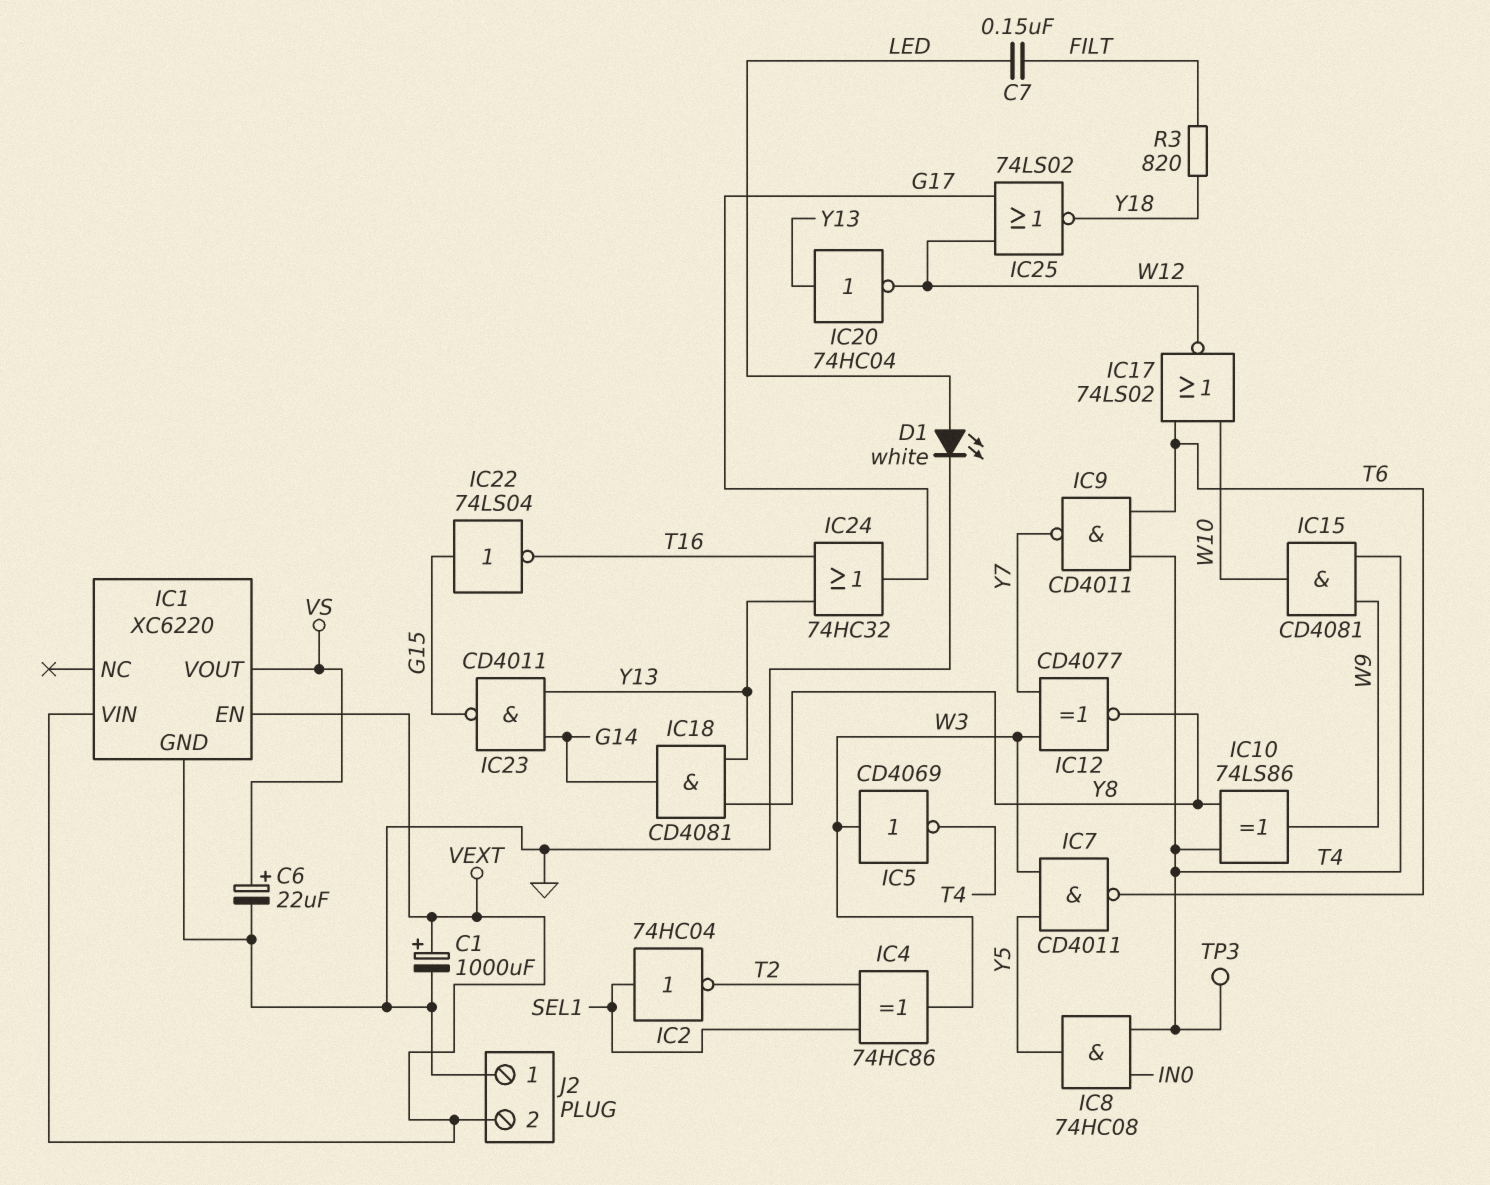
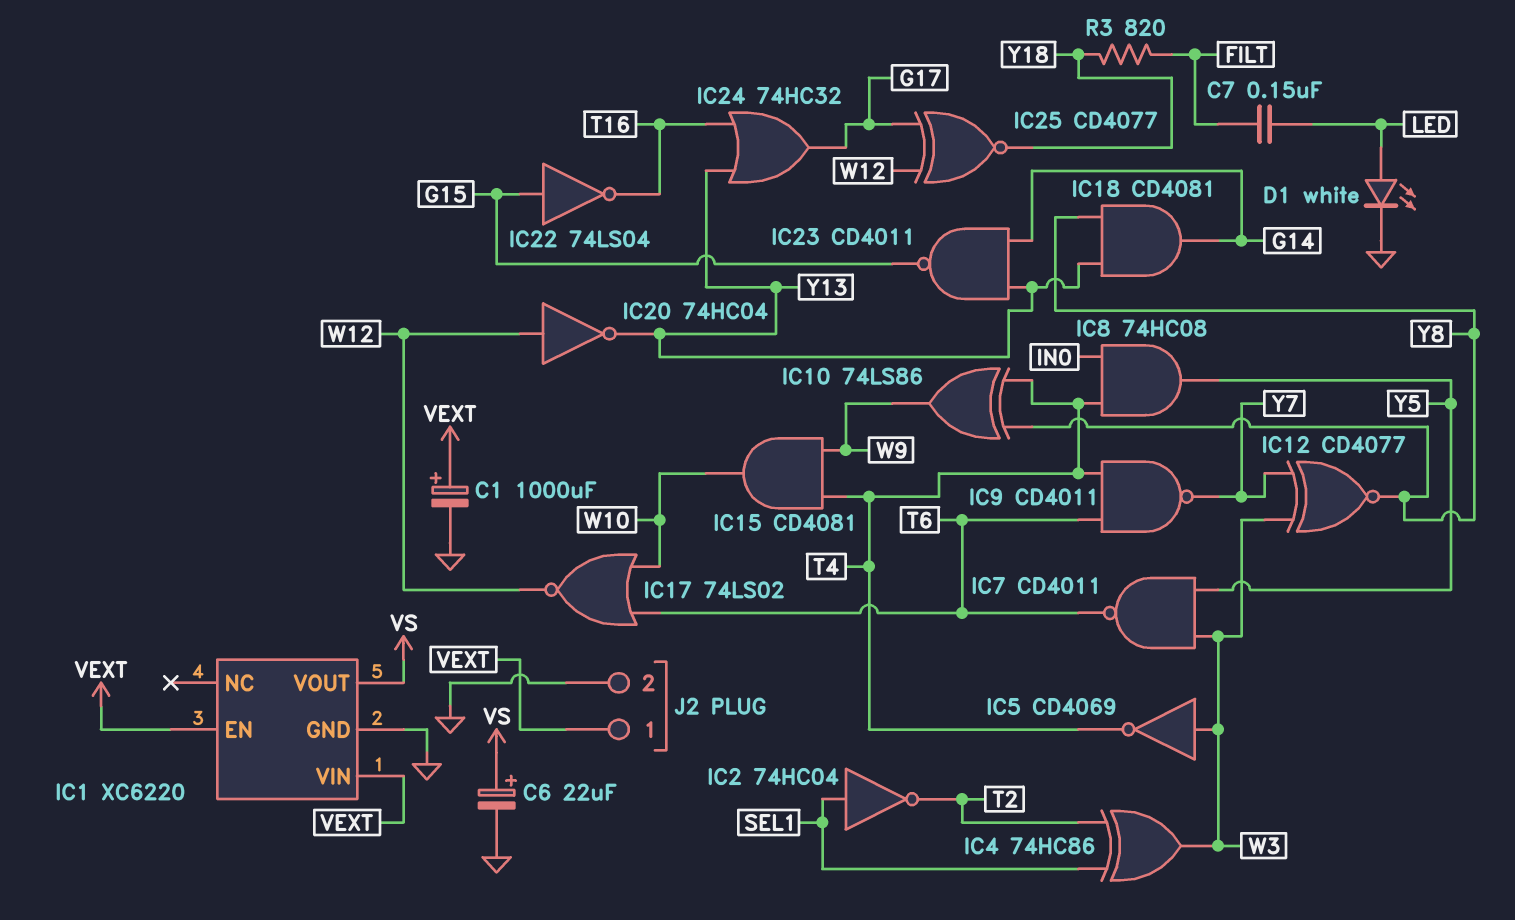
IC20: NOT 74HC04 (in Y13, out W12) -> NOT 74HC04 (in W12, out Y13)
IC25: NOR 74LS02 (in G17, in W12, out Y18) -> XNOR CD4077 (in G17, in W12, out Y18)
J2 pin 1: GND -> VEXT
J2 pin 2: VEXT -> GND
TP3: test point (T4) -> none

